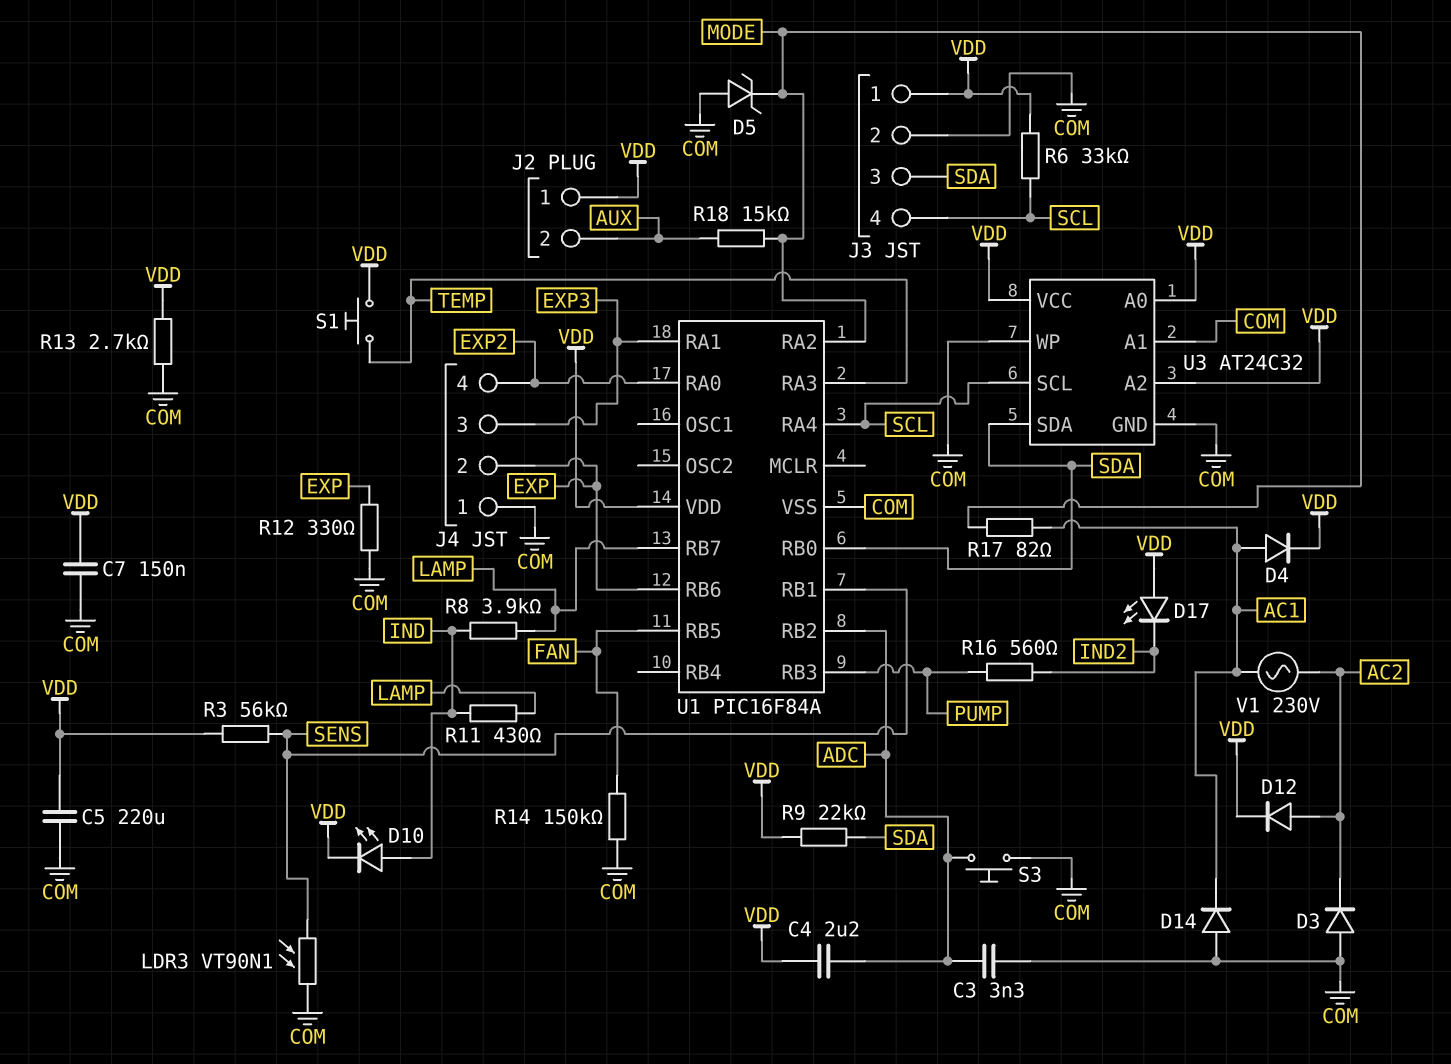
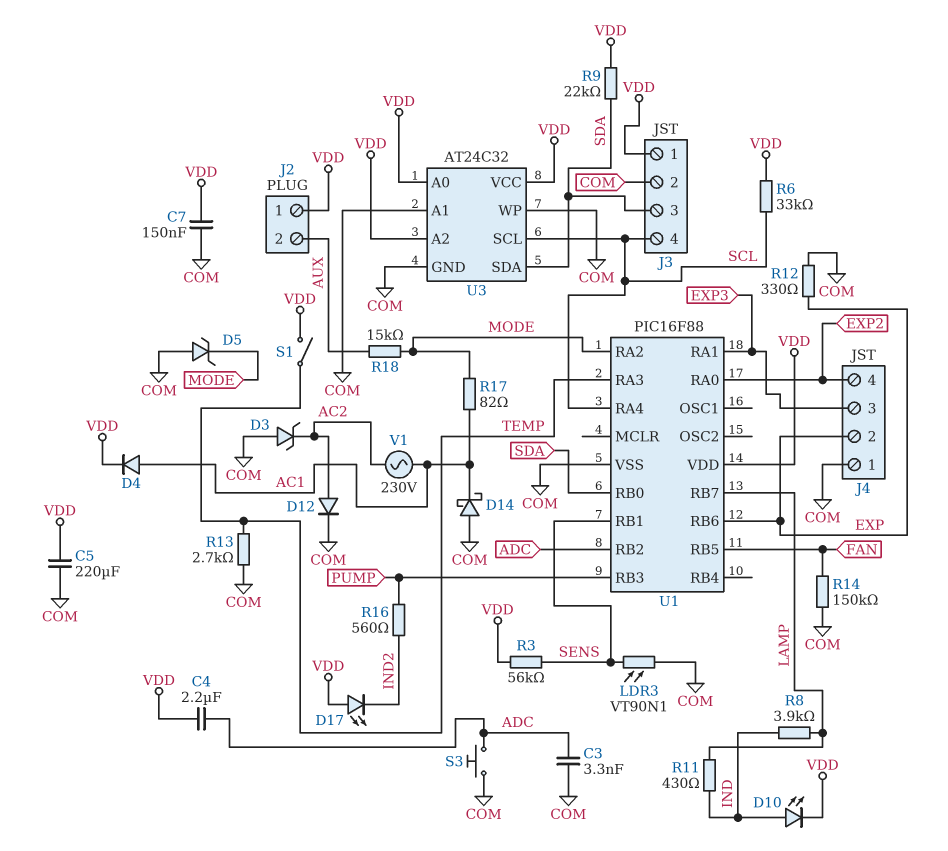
D3: diode (A COM, K AC2) -> zener (A COM, K AC2)
D12: diode (A AC2, K VDD) -> diode (A AC2, K COM)
D14: diode (A COM, K AC1) -> schottky (A COM, K AC1)
R13: 2.7k (COM, VDD) -> 2.7k (COM, TEMP)
S1: button (TEMP, VDD) -> switch (TEMP, VDD)
U1: PIC16F84A -> PIC16F88

